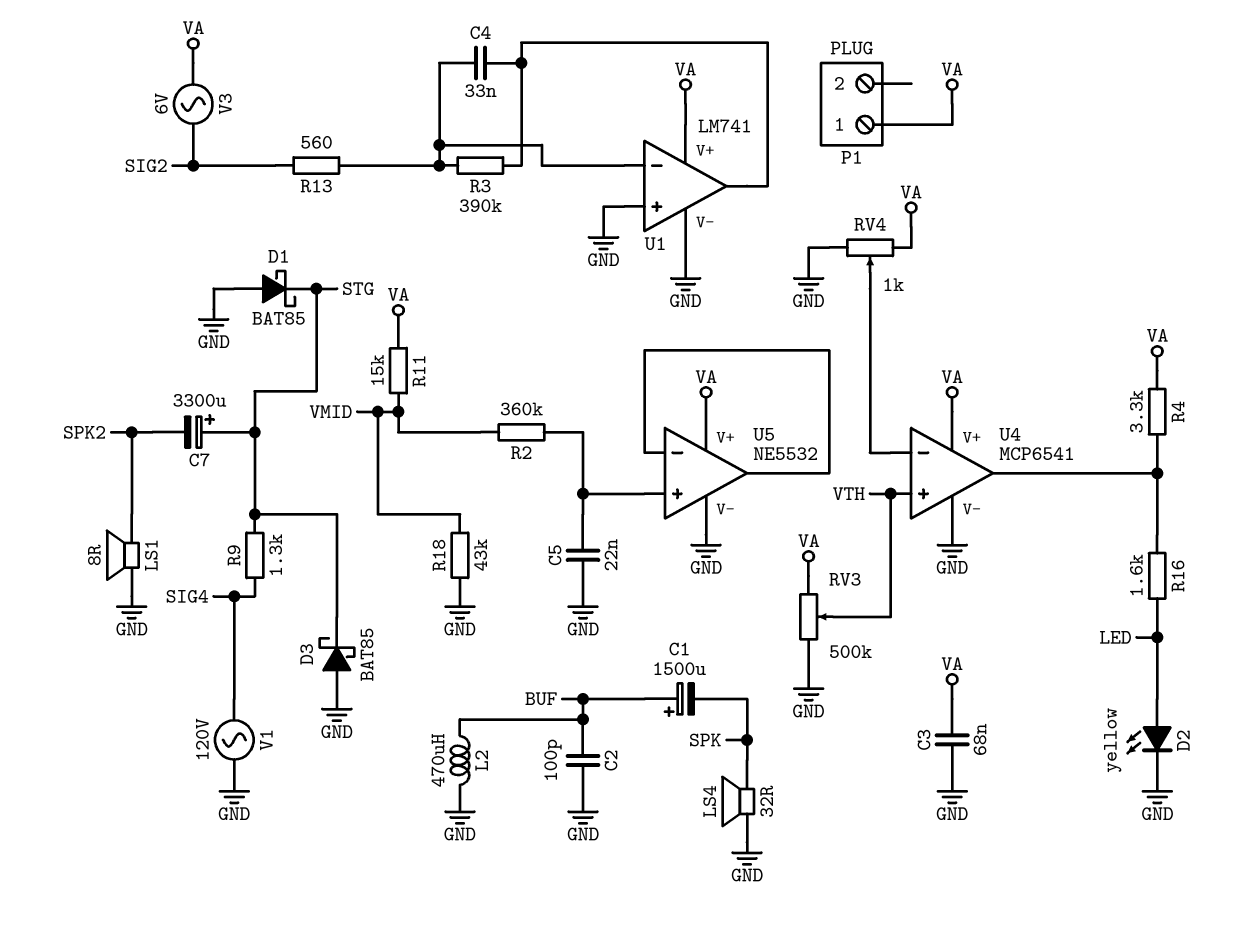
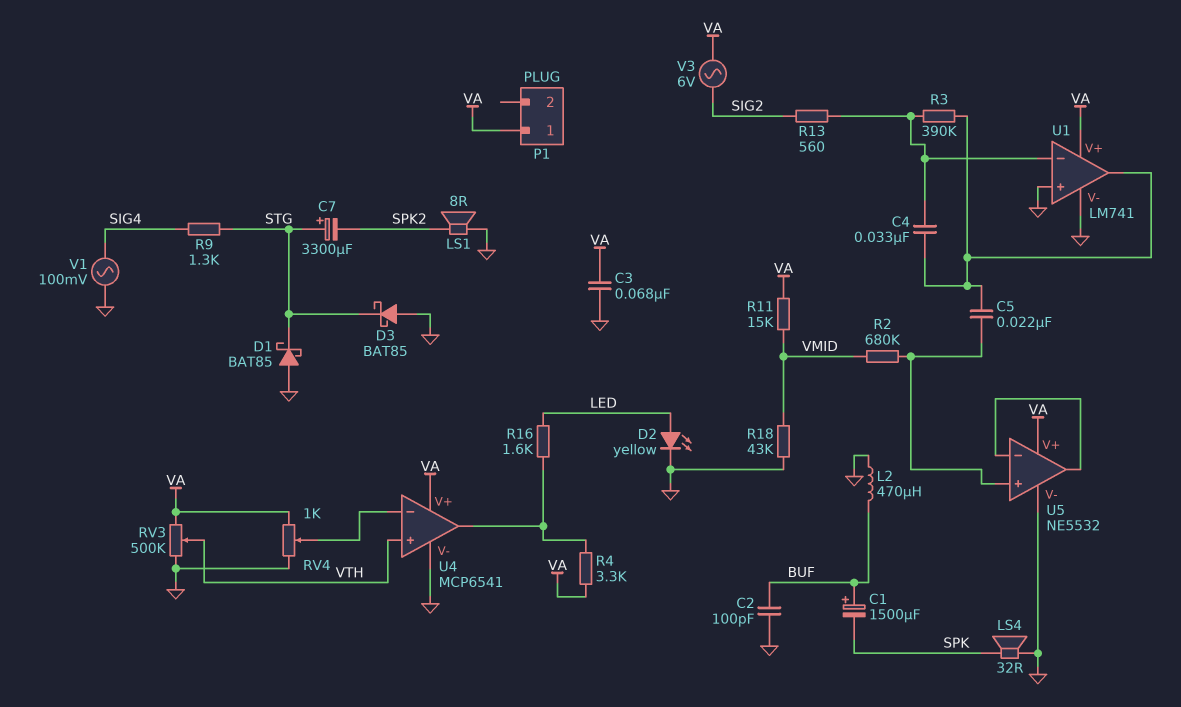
C5: 22nF (GND, U5/in+) -> 22nF (U1/out, U5/in+)
R2: 360k (U5/in+, VMID) -> 680k (U5/in+, VMID)
V1: AC 120V (GND, SIG4) -> AC 100mV (GND, SIG4)

